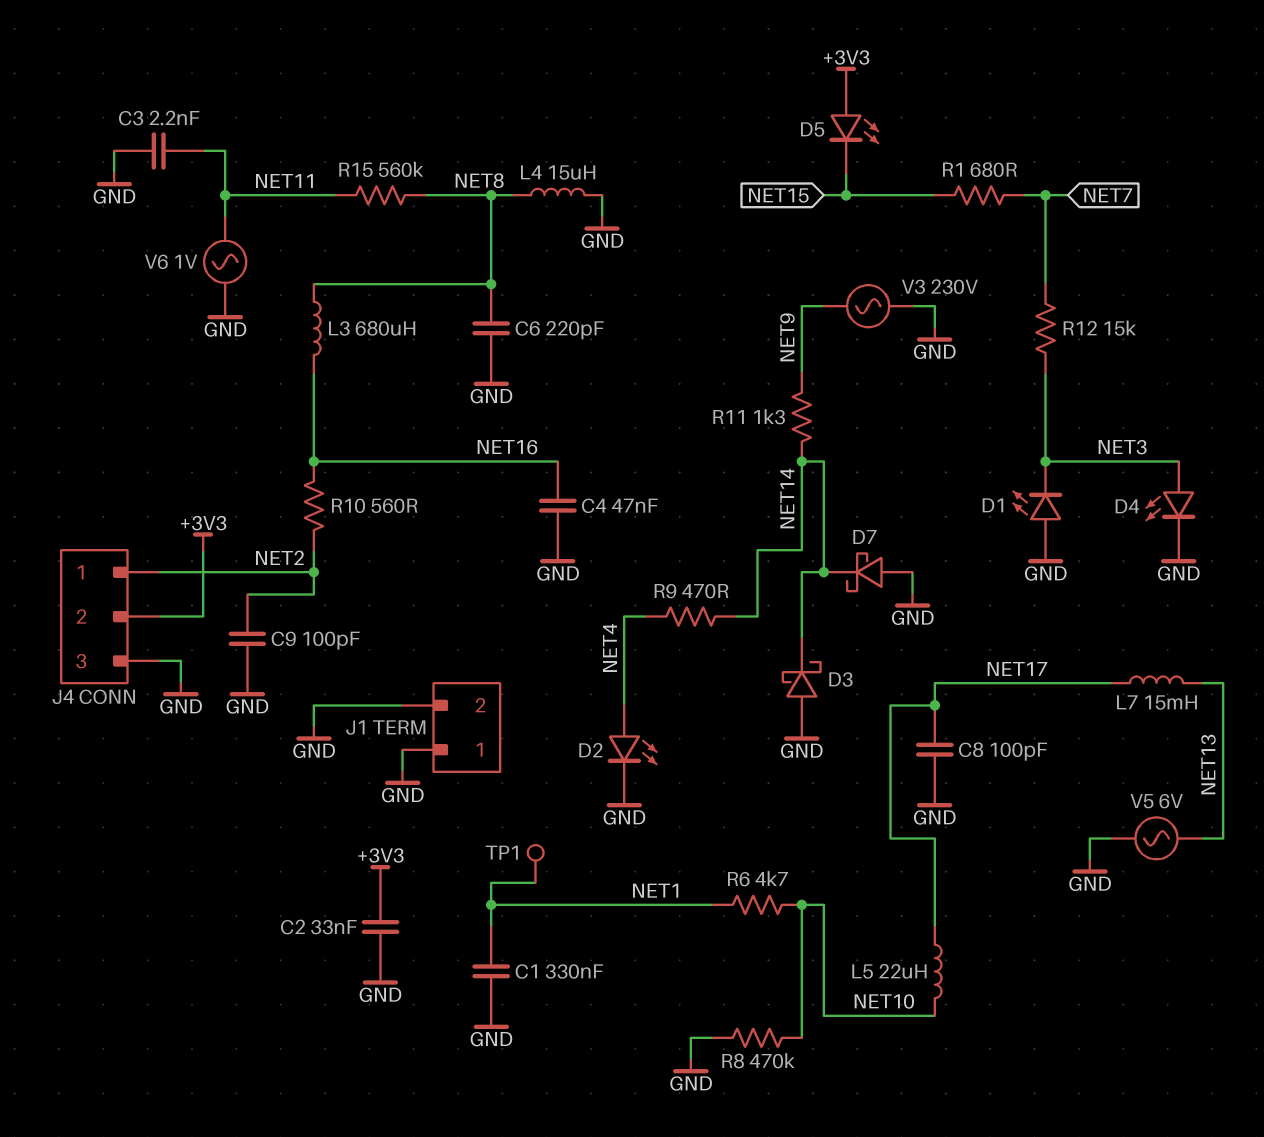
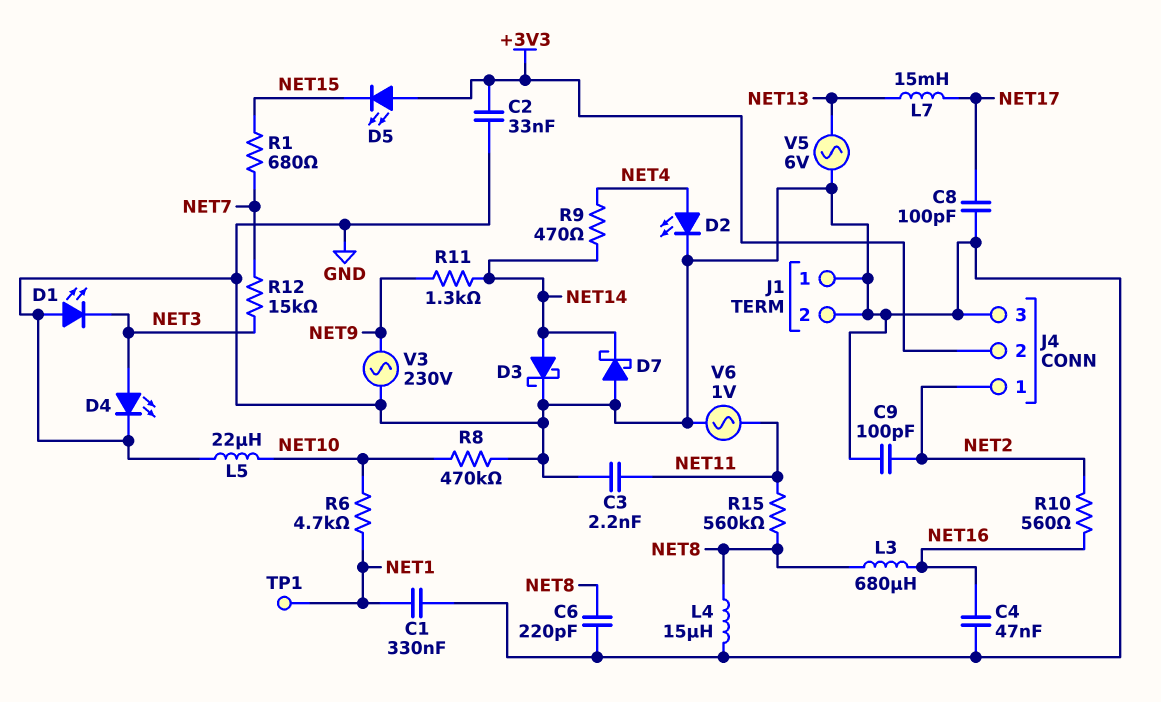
D3: schottky (A GND, K NET14) -> schottky (A NET14, K GND)
L5: 22uH (NET10, NET17) -> 22uH (GND, NET10)

